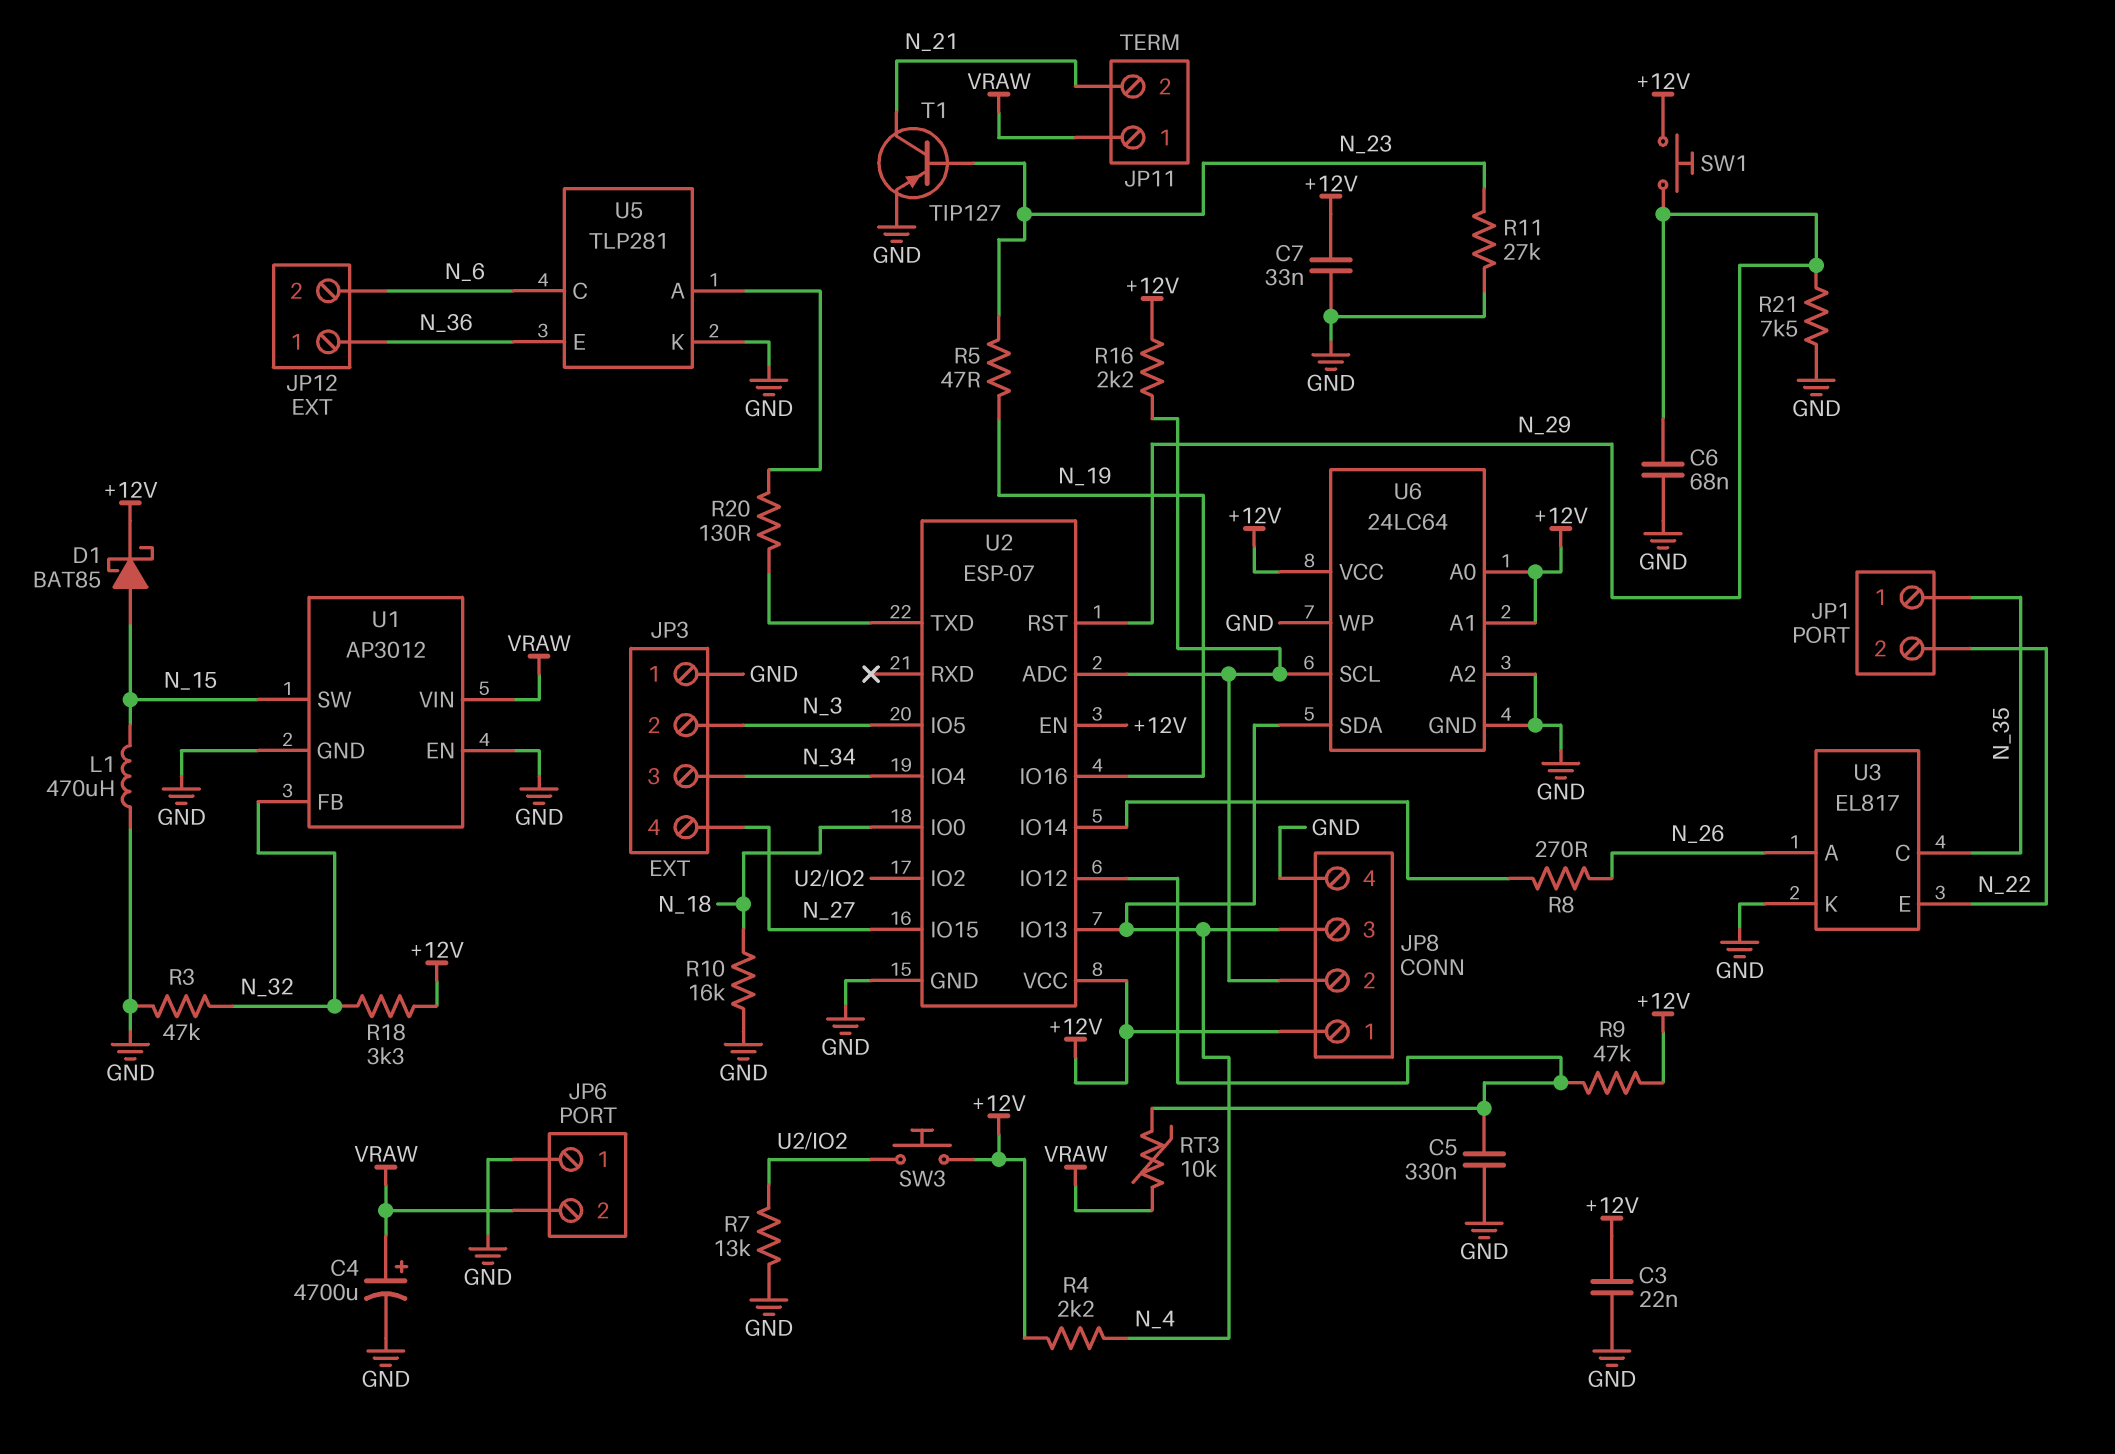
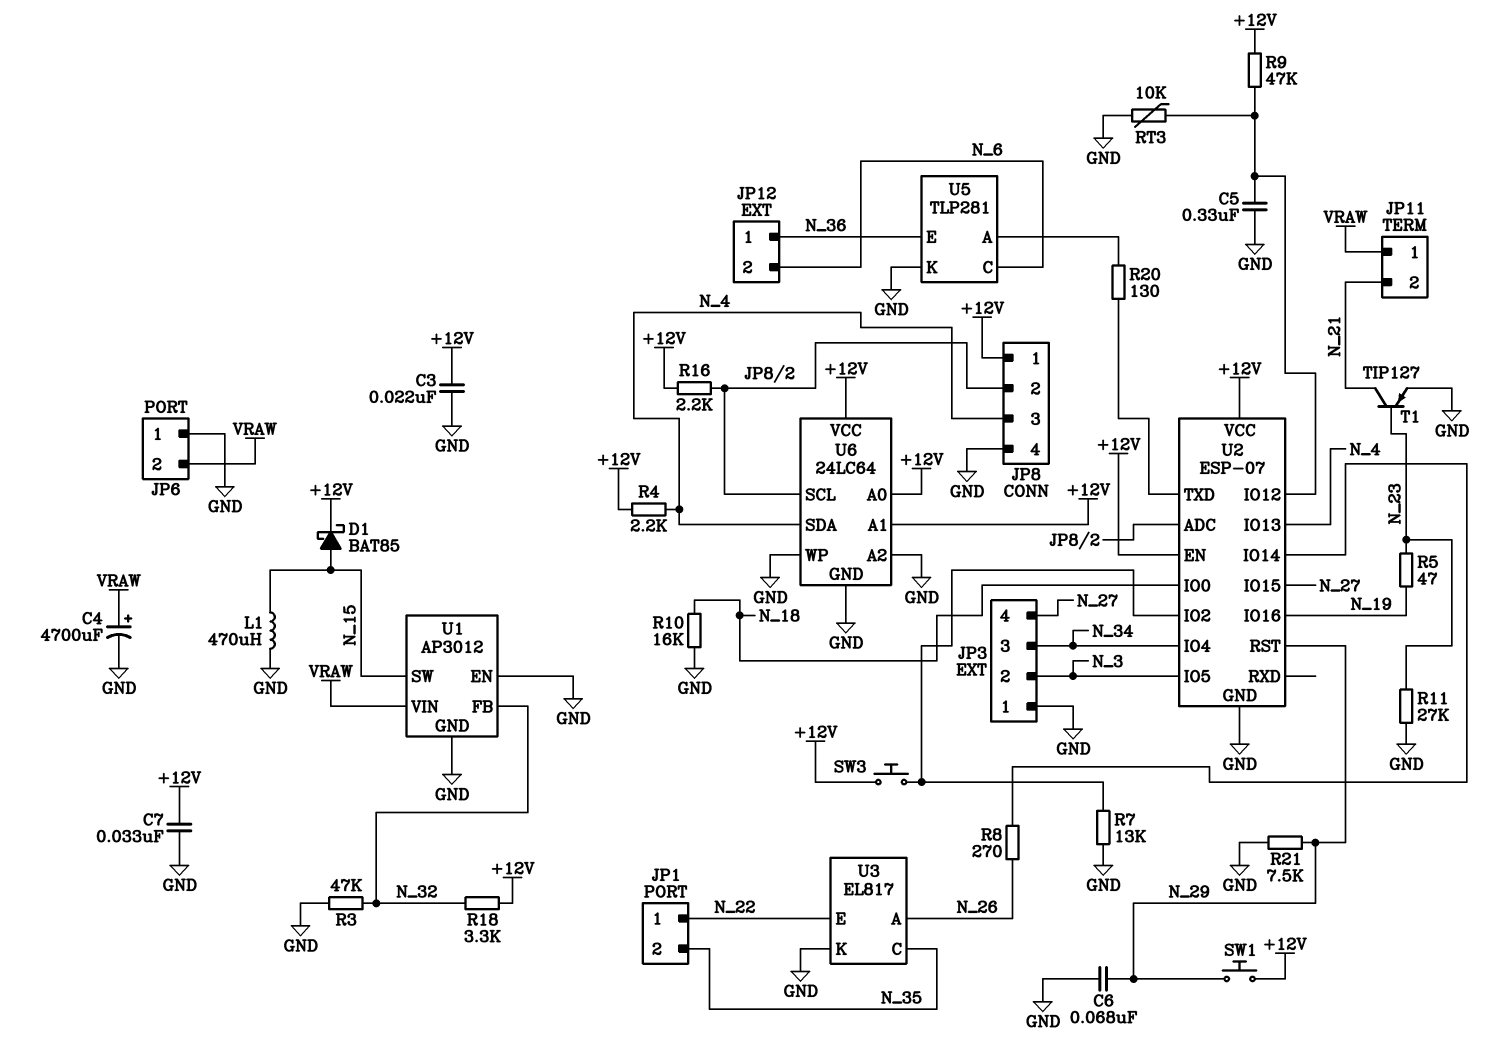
JP1 pin 1: N_35 -> N_22
JP1 pin 2: N_22 -> N_35
RT3: 10k (U2/IO12, VRAW) -> 10k (GND, U2/IO12)

